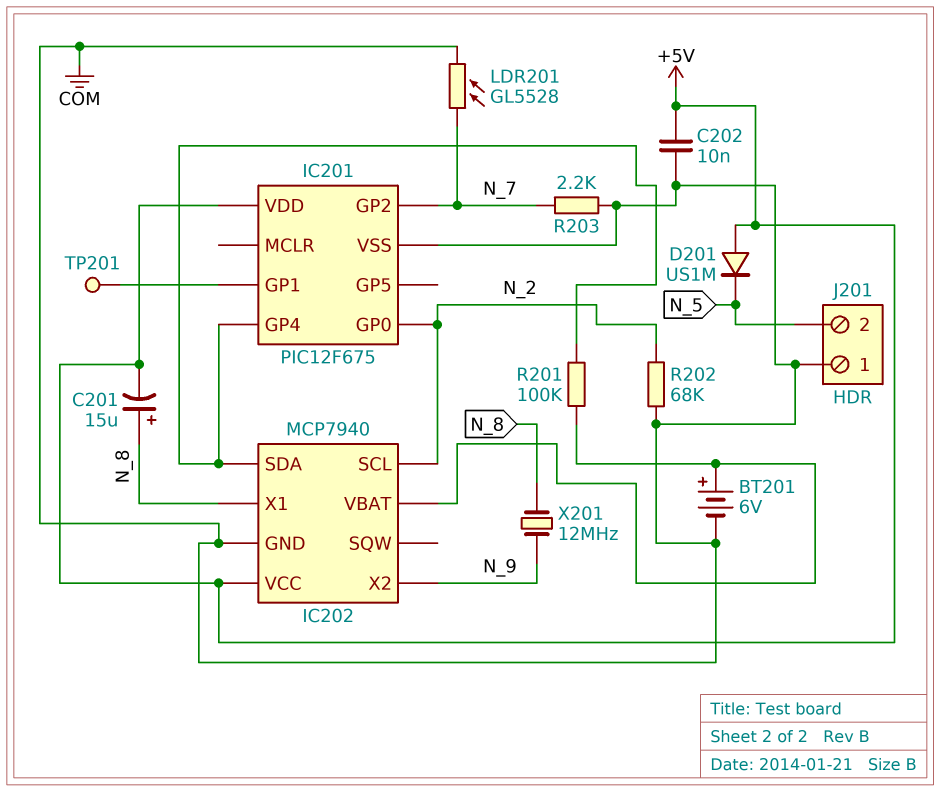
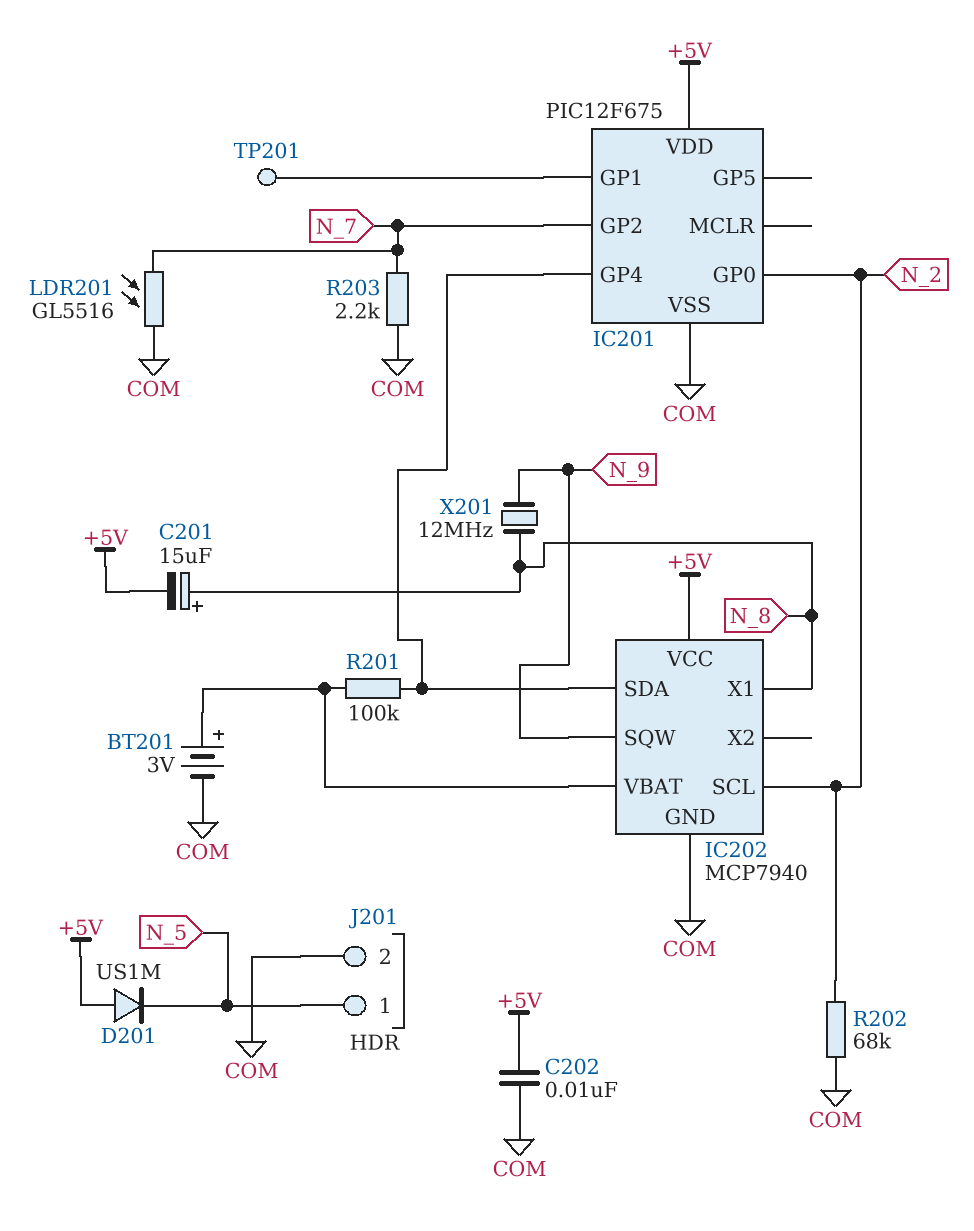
BT201: 6V (plus IC202/VBAT, minus COM) -> 3V (plus IC202/VBAT, minus COM)
IC202 pin SQW: none -> N_9
IC202 pin X2: N_9 -> none
J201 pin 1: COM -> N_5
J201 pin 2: N_5 -> COM
LDR201: GL5528 (COM, N_7) -> GL5516 (COM, N_7)

